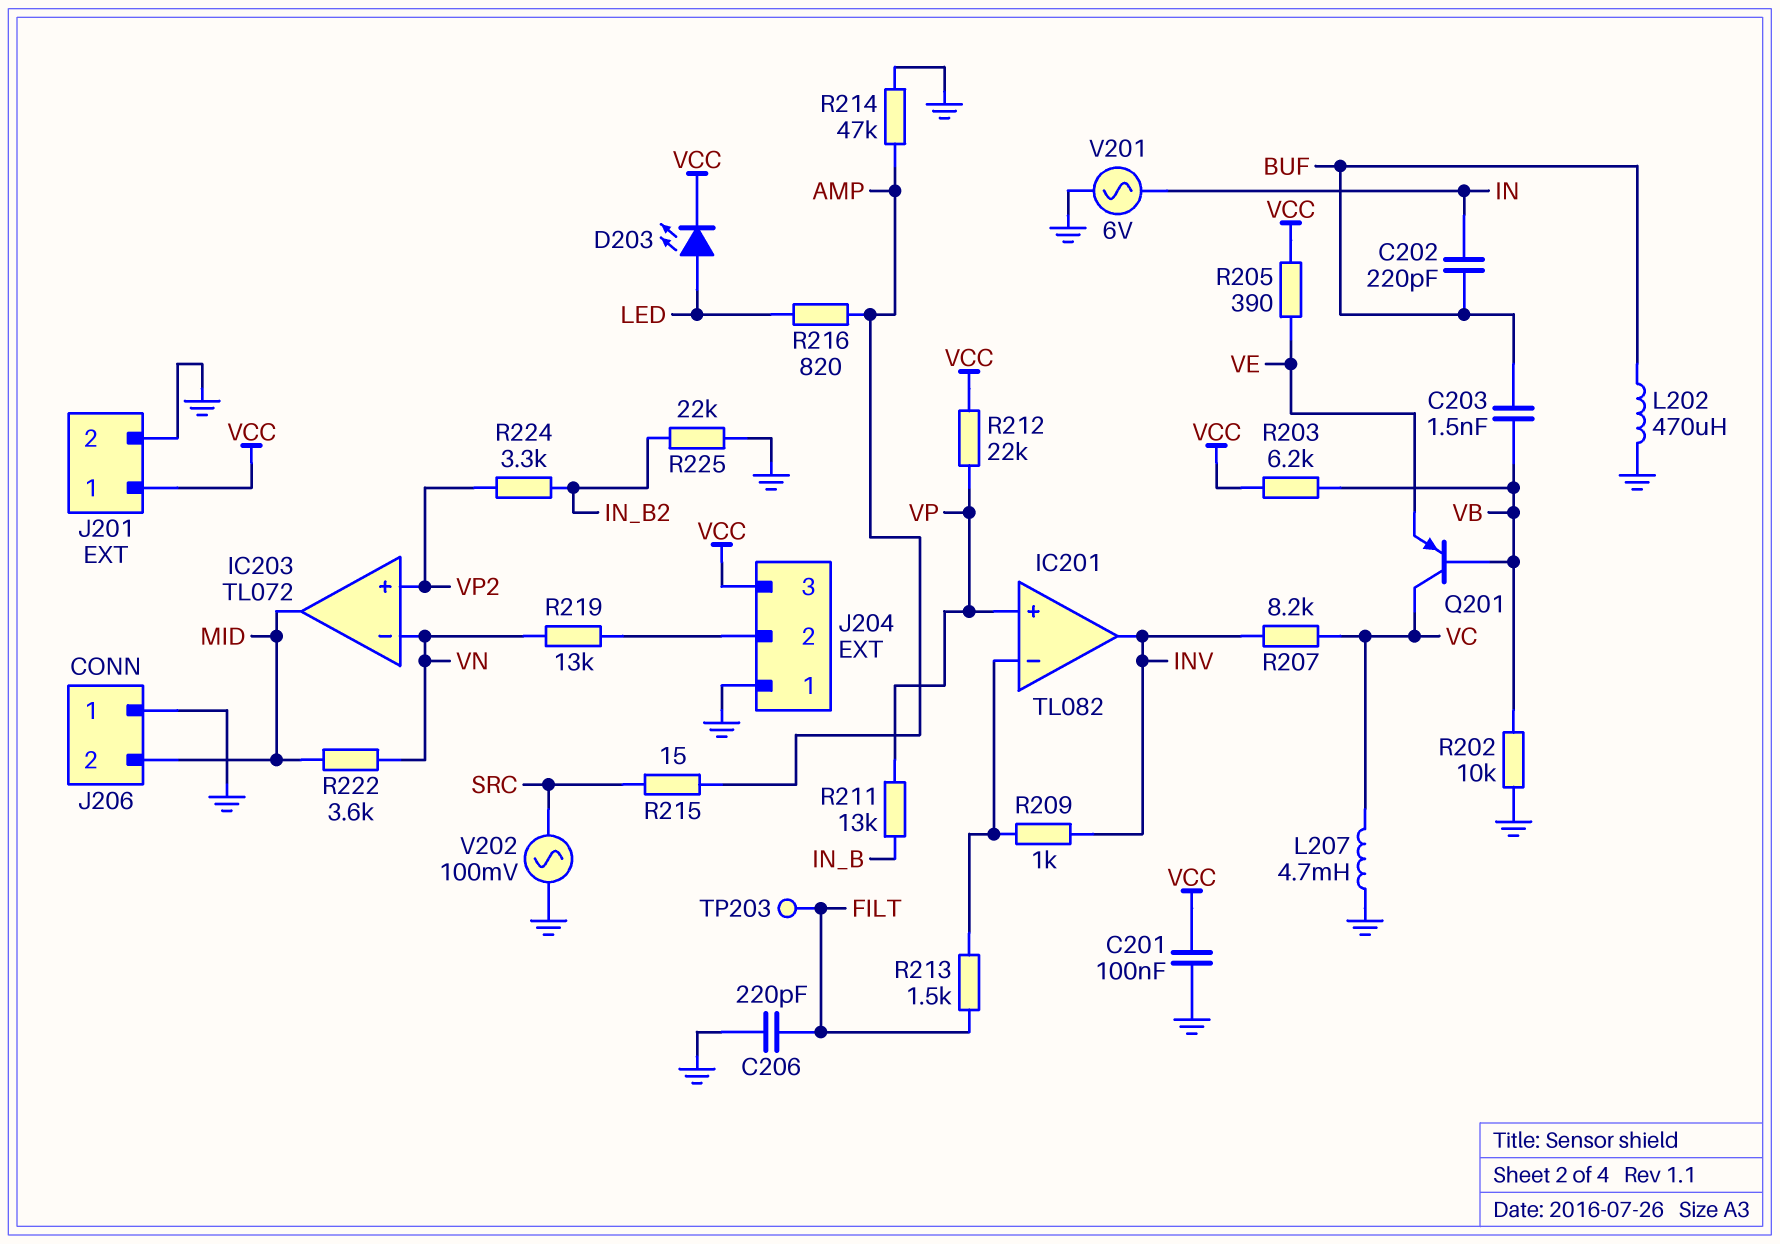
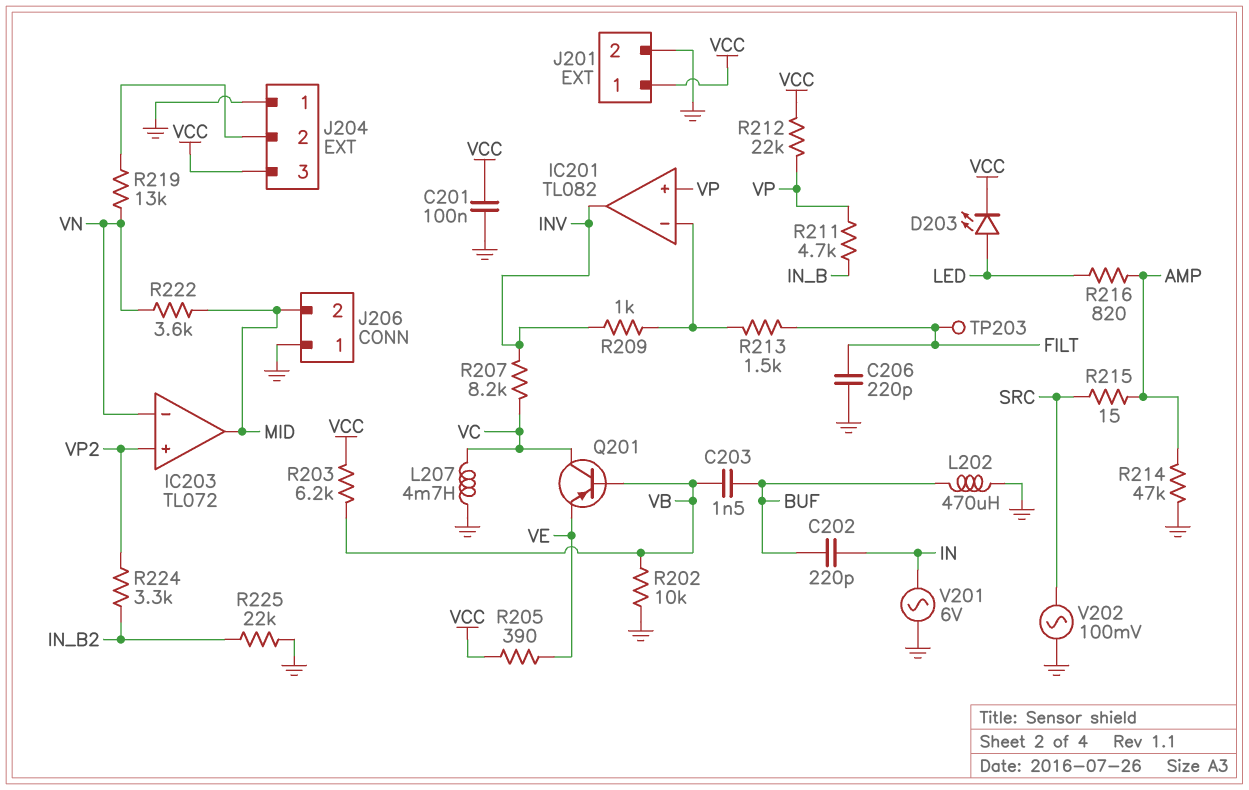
R211: 13k (IN_B, VP) -> 4.7k (IN_B, VP)

